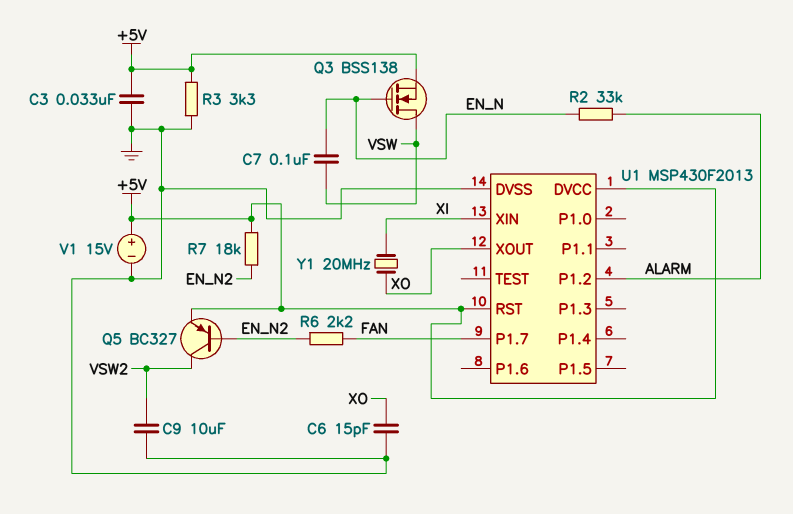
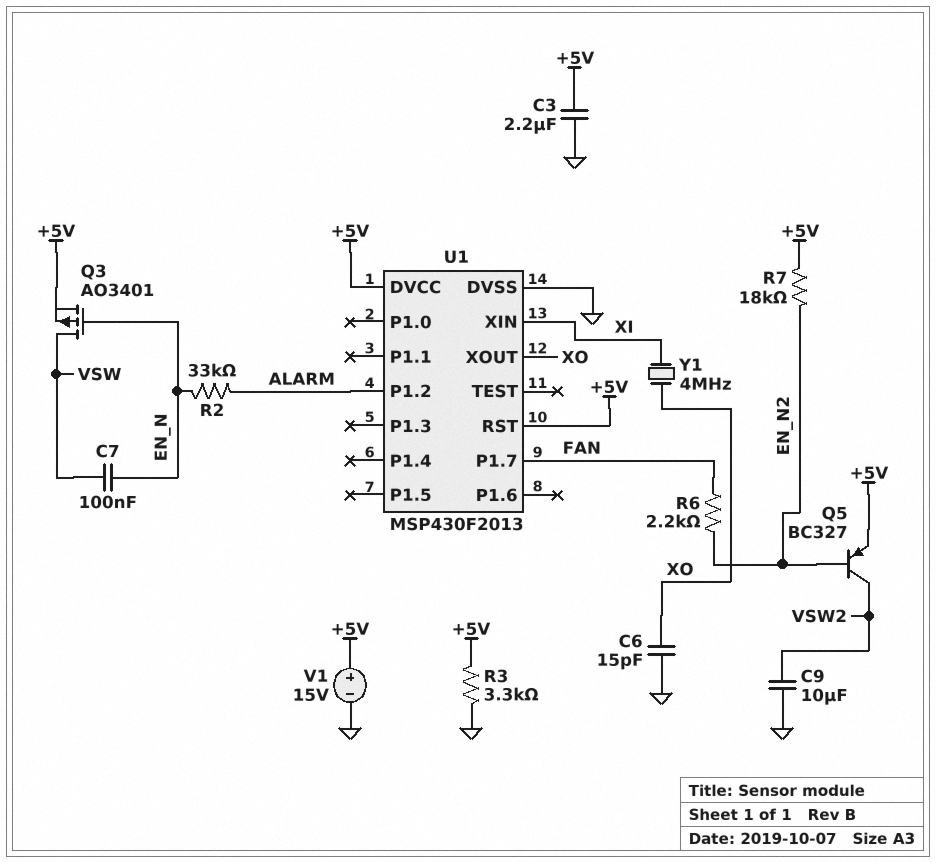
C3: 33nF (+5V, GND) -> 2.2uF (+5V, GND)
Q3: NMOS BSS138 (G EN_N, D VSW, S +5V) -> PMOS AO3401 (G EN_N, D VSW, S +5V)
Y1: 20MHz (XI, XO) -> 4MHz (XI, XO)

